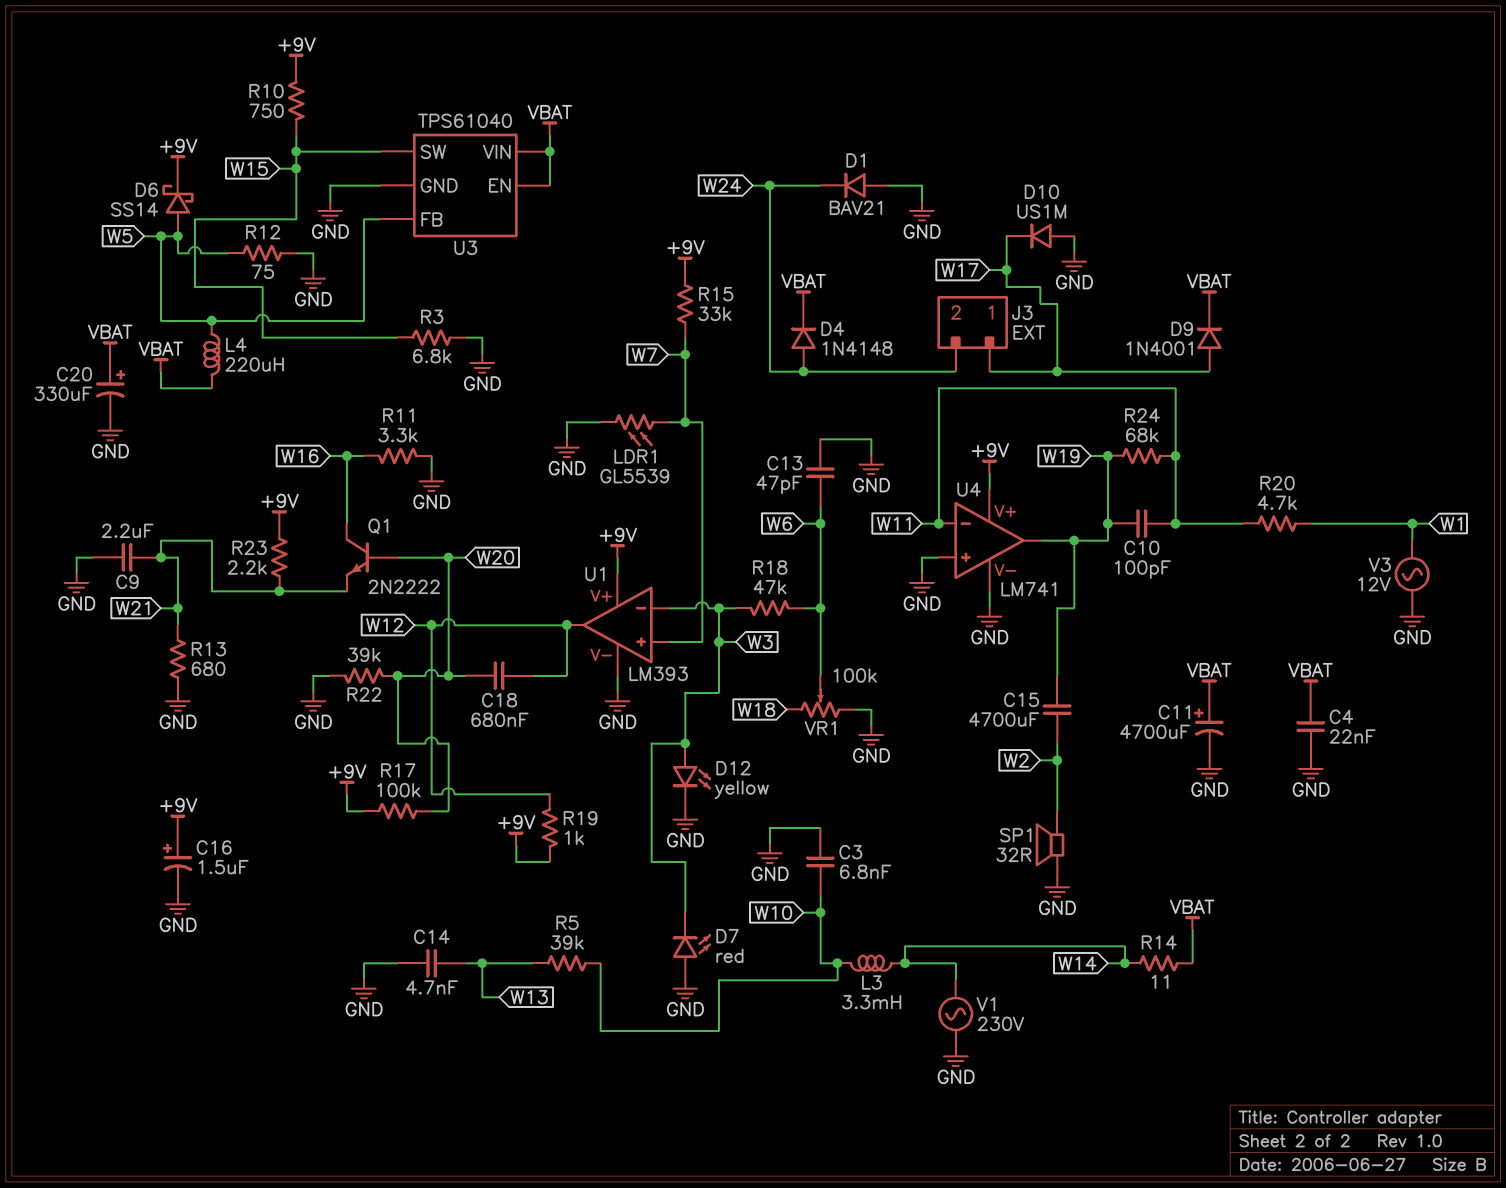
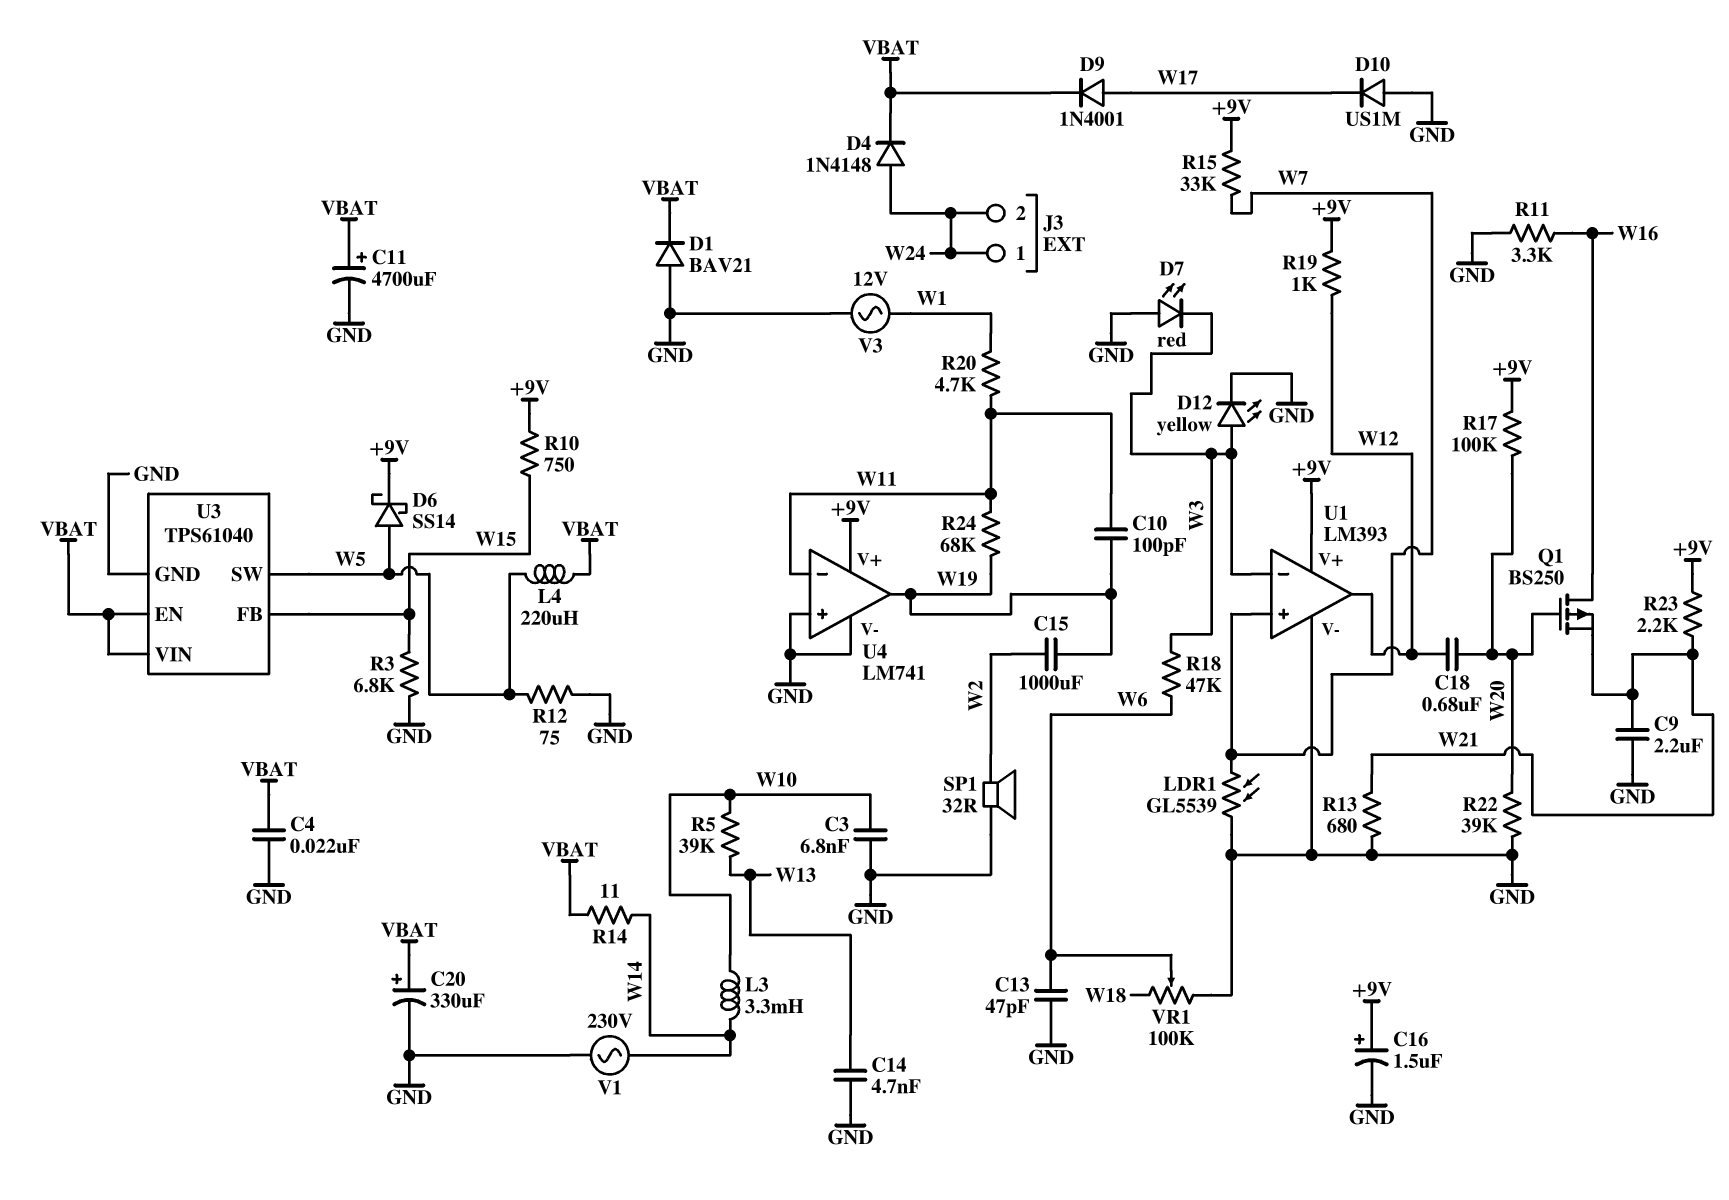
C15: 4700uF (W2, W19) -> 1000uF (W2, W19)
D1: diode BAV21 (A GND, K W24) -> diode BAV21 (A GND, K VBAT)
J3 pin 1: W17 -> W24
Q1: NPN 2N2222 (B W20, C W16, E W21) -> PMOS BS250 (G W20, D W16, S W21)
U3 pin FB: W5 -> W15
U3 pin SW: W15 -> W5

